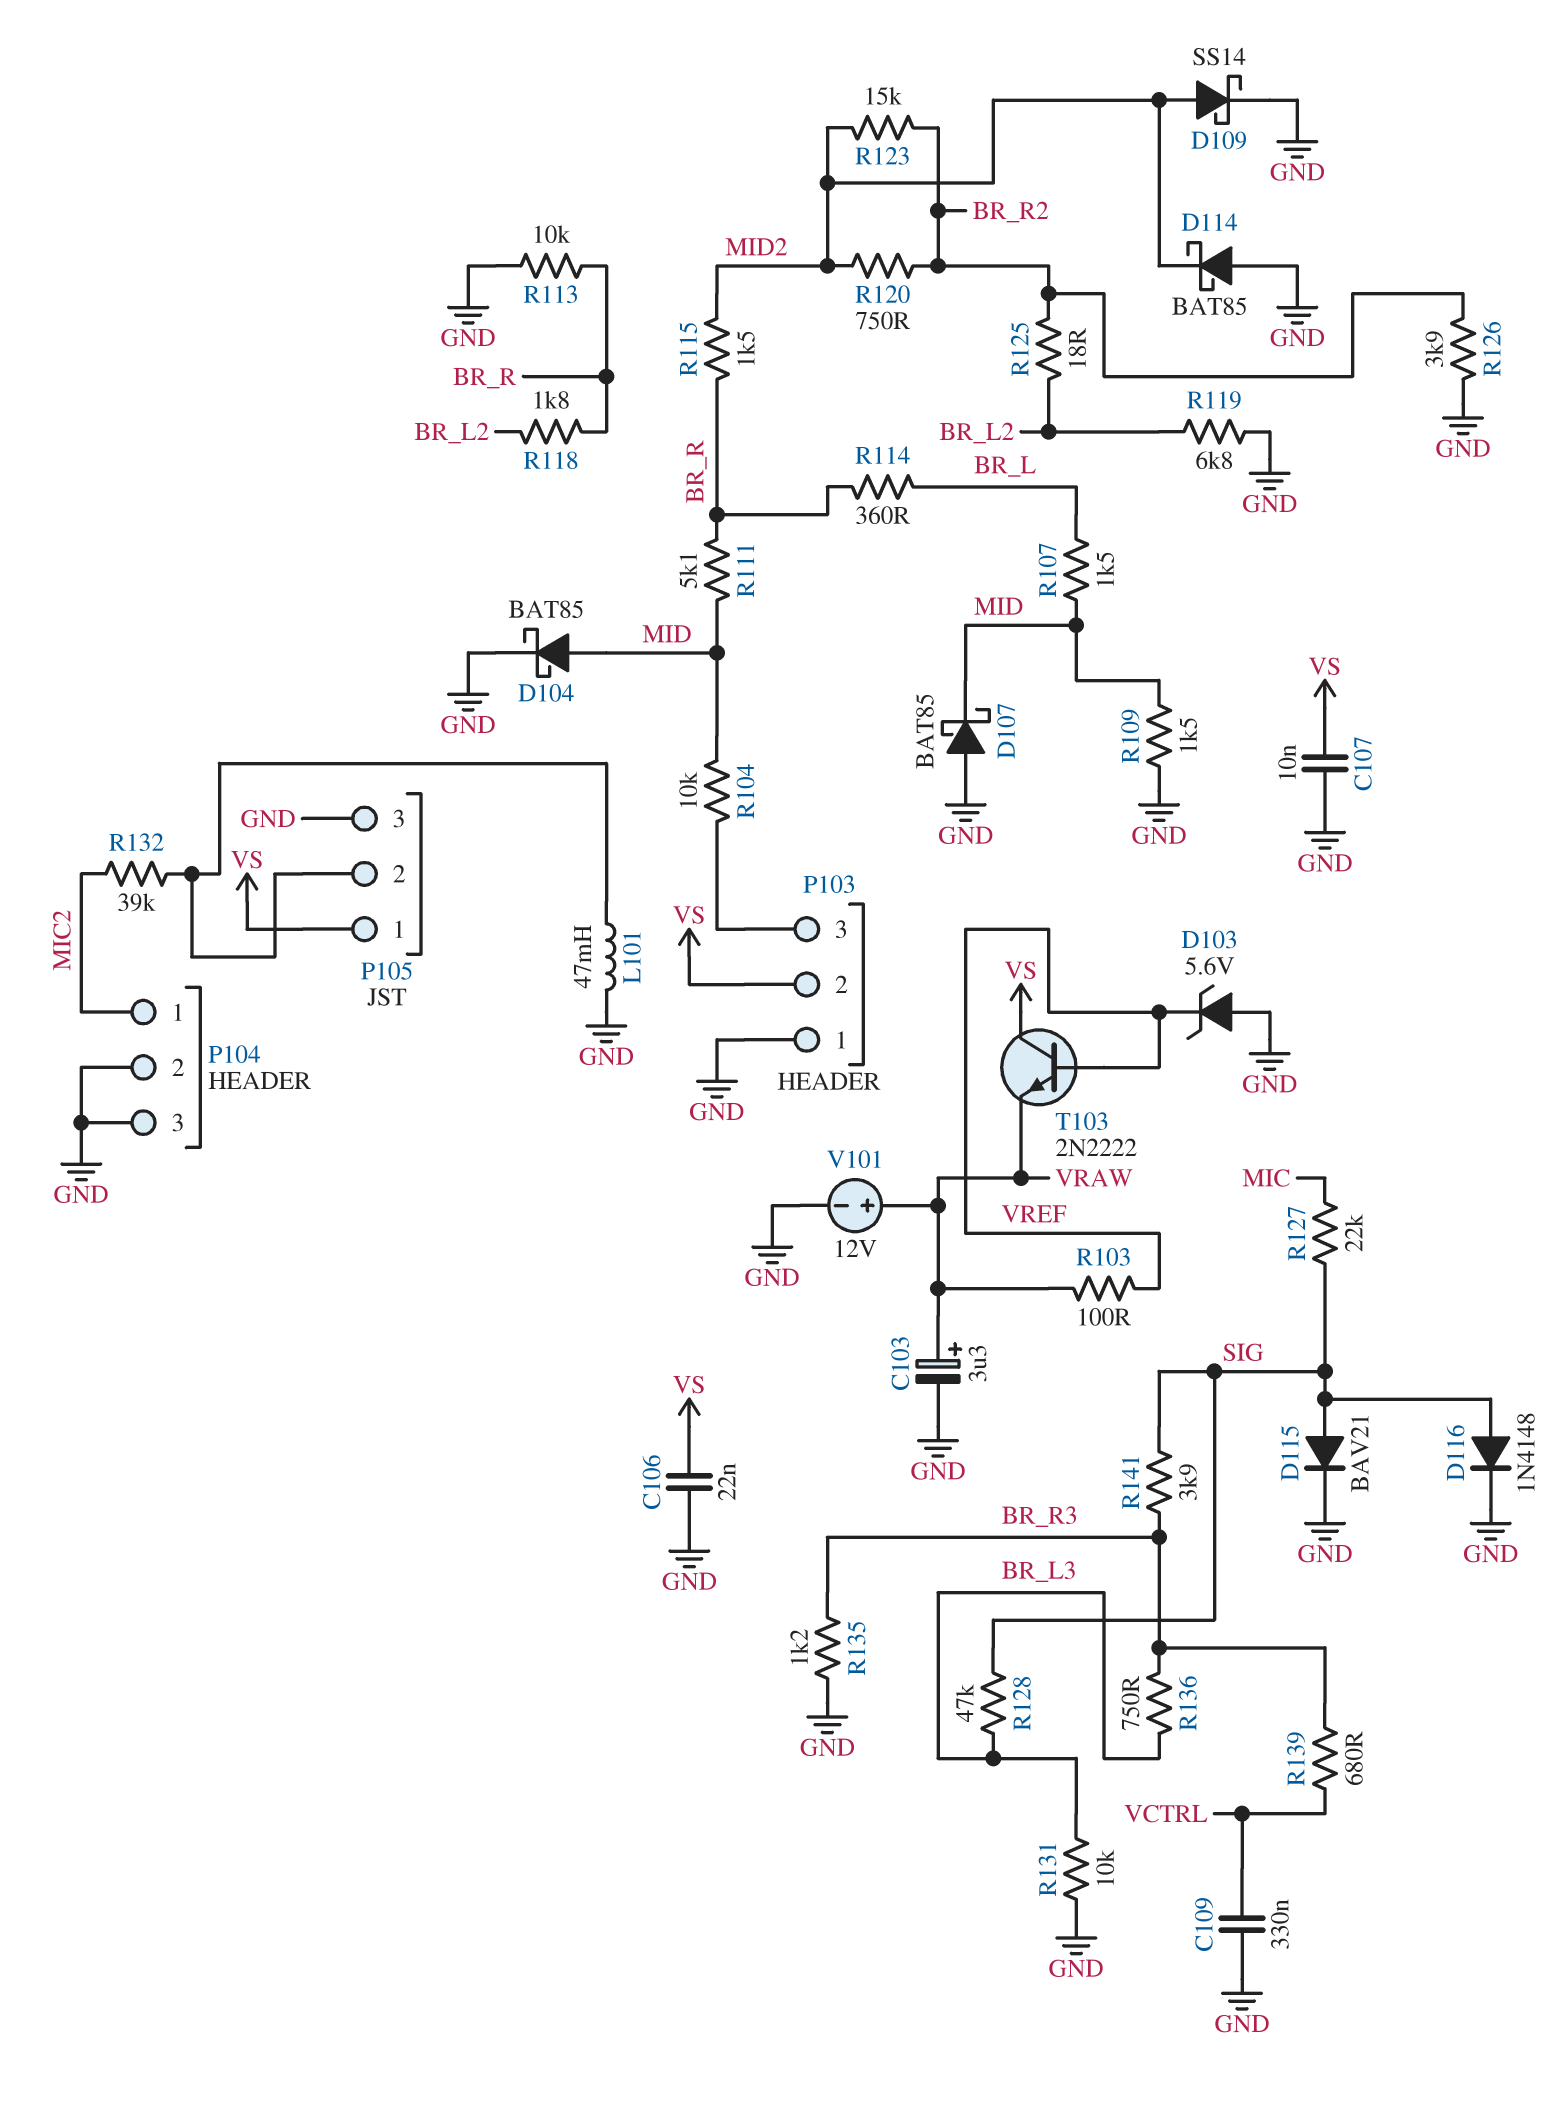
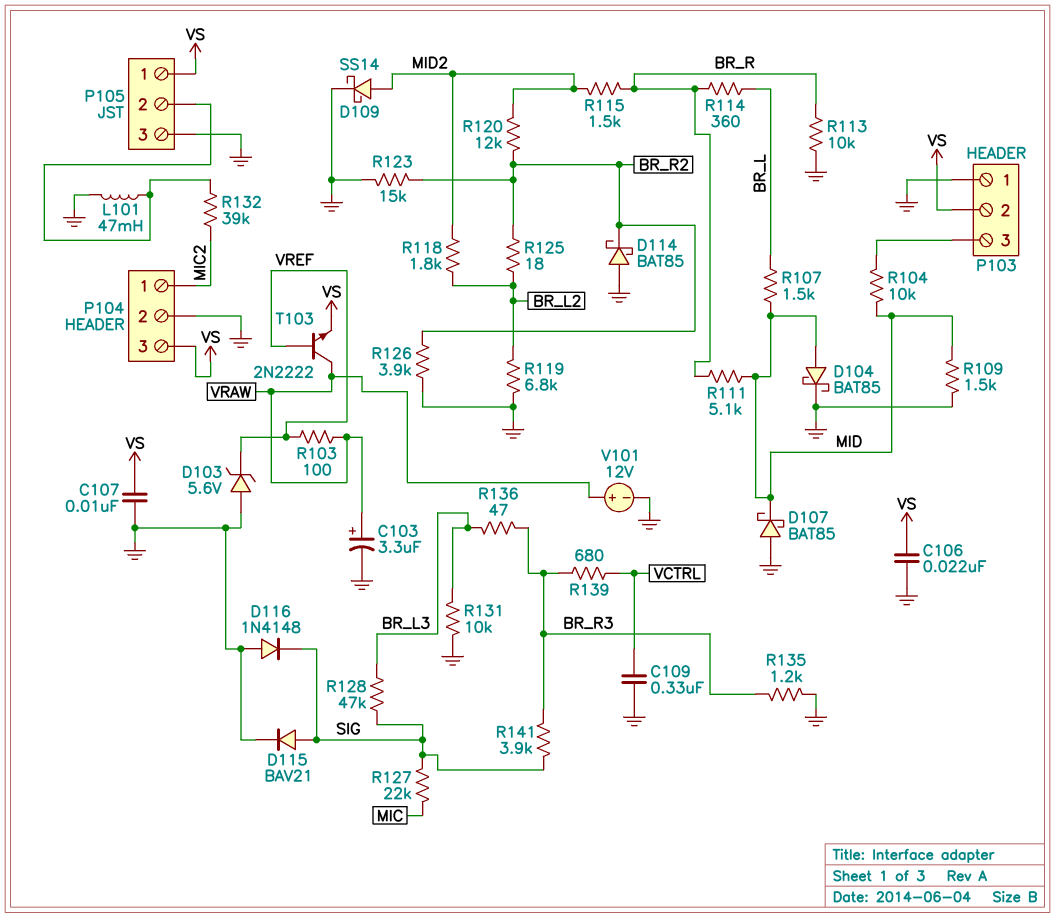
D114: schottky BAT85 (A GND, K MID2) -> schottky BAT85 (A GND, K BR_R2)
D116: diode 1N4148 (A SIG, K GND) -> diode 1N4148 (A GND, K SIG)
P104 pin 3: GND -> VS
R118: 1.8k (BR_L2, BR_R) -> 1.8k (BR_L2, MID2)
R120: 750 (BR_R2, MID2) -> 12k (BR_R2, MID2)
R123: 15k (BR_R2, MID2) -> 15k (BR_R2, GND)
R136: 750 (BR_L3, BR_R3) -> 47 (BR_L3, BR_R3)
T103: NPN 2N2222 (B VREF, C VS, E VRAW) -> NPN 2N2222 (B VREF, C VRAW, E VS)

